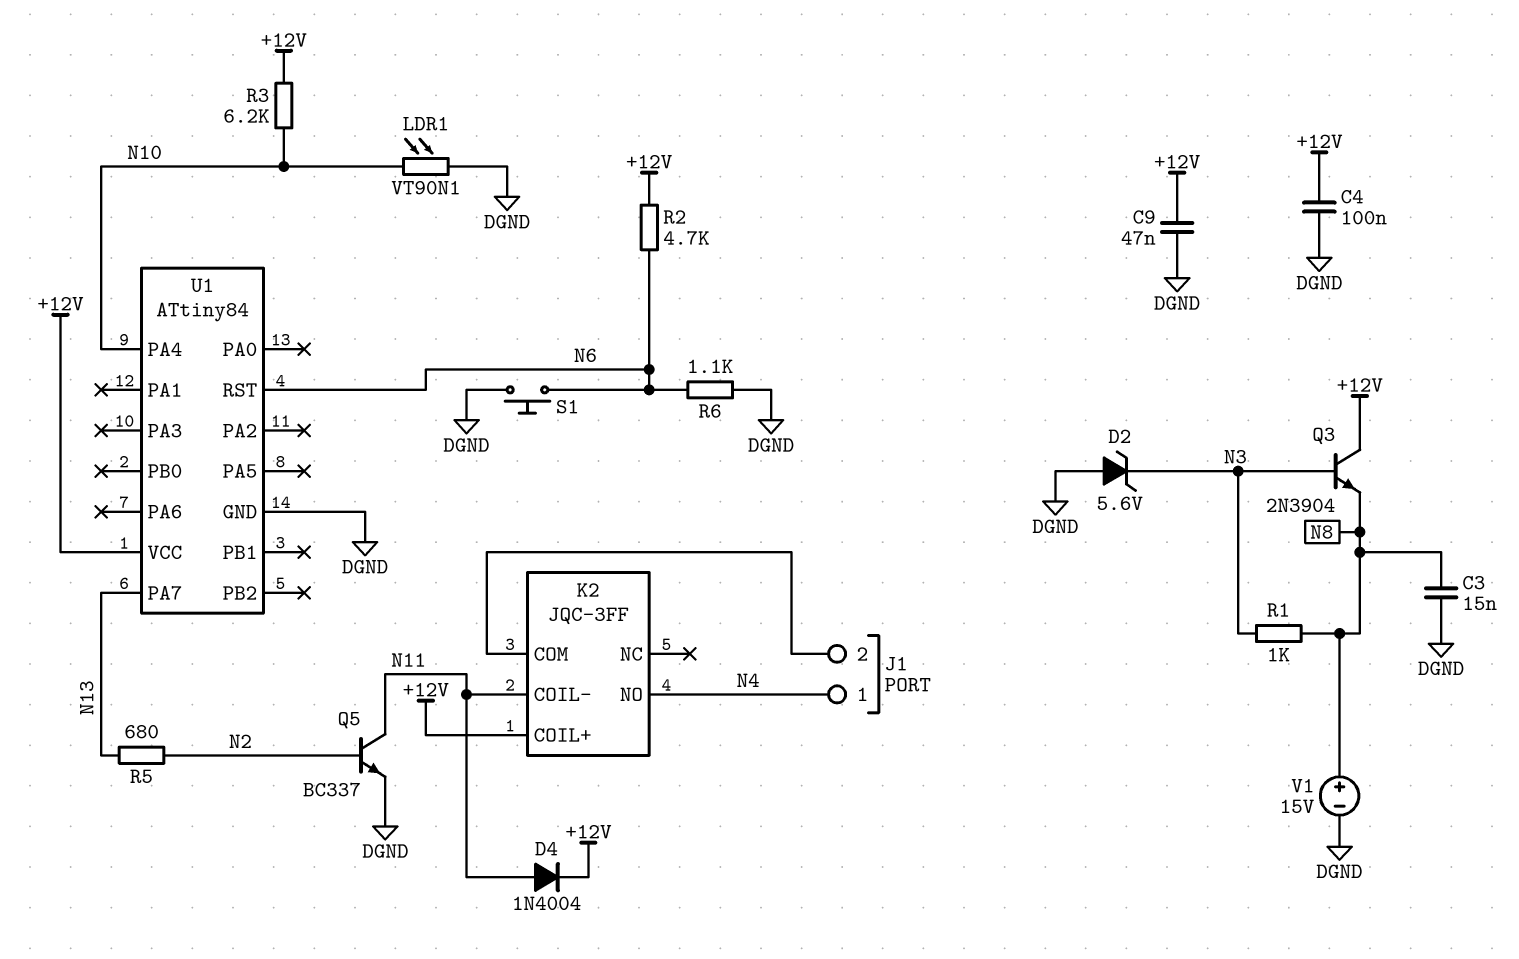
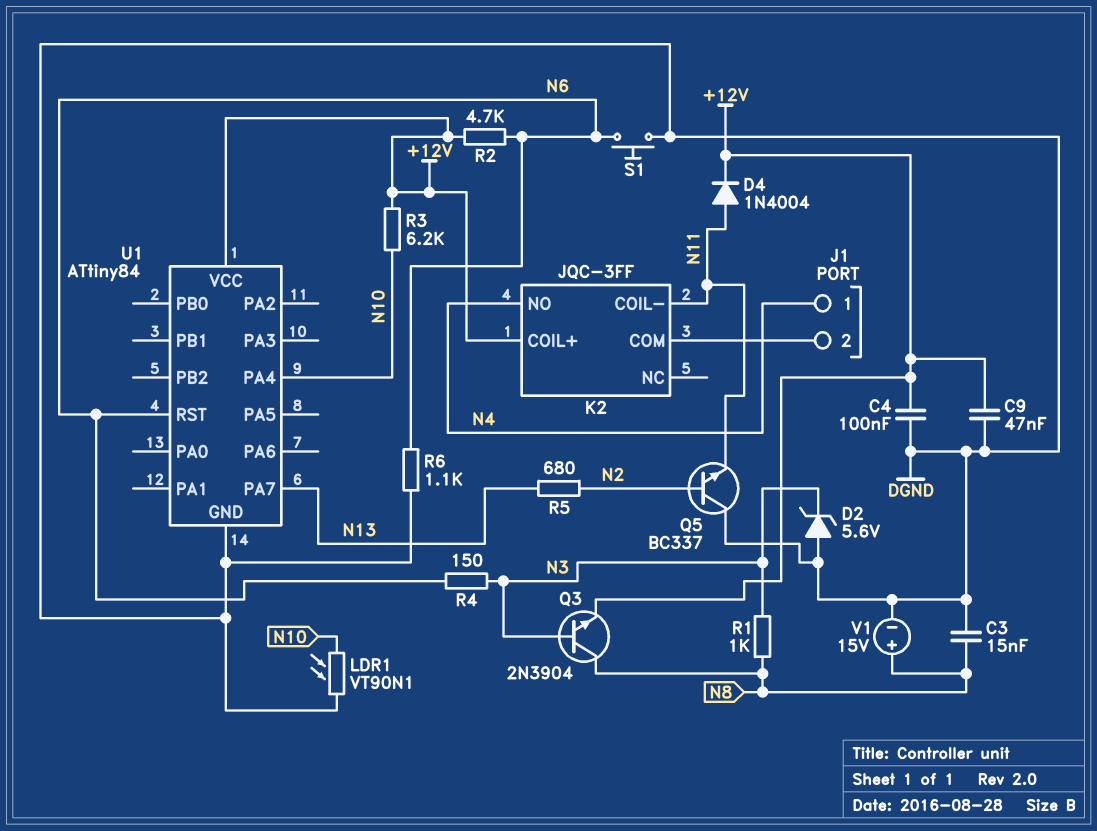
Q3: NPN 2N3904 (B N3, C +12V, E N8) -> NPN 2N3904 (B N3, C N8, E +12V)
Q5: NPN BC337 (B N2, C N11, E DGND) -> NPN BC337 (B N2, C DGND, E N11)
R4: none -> 150 (N3, N6)

